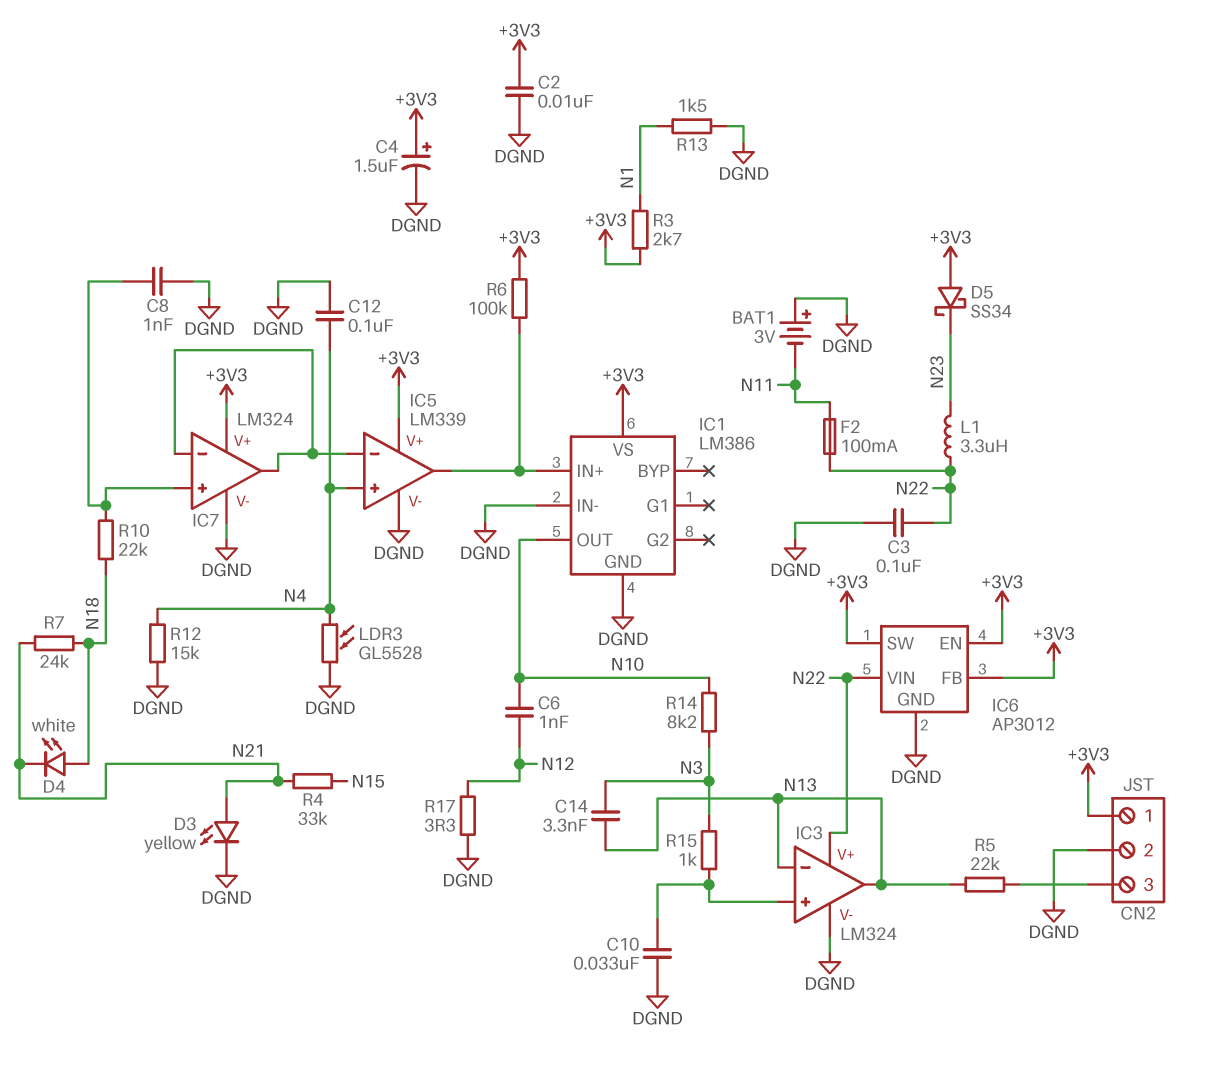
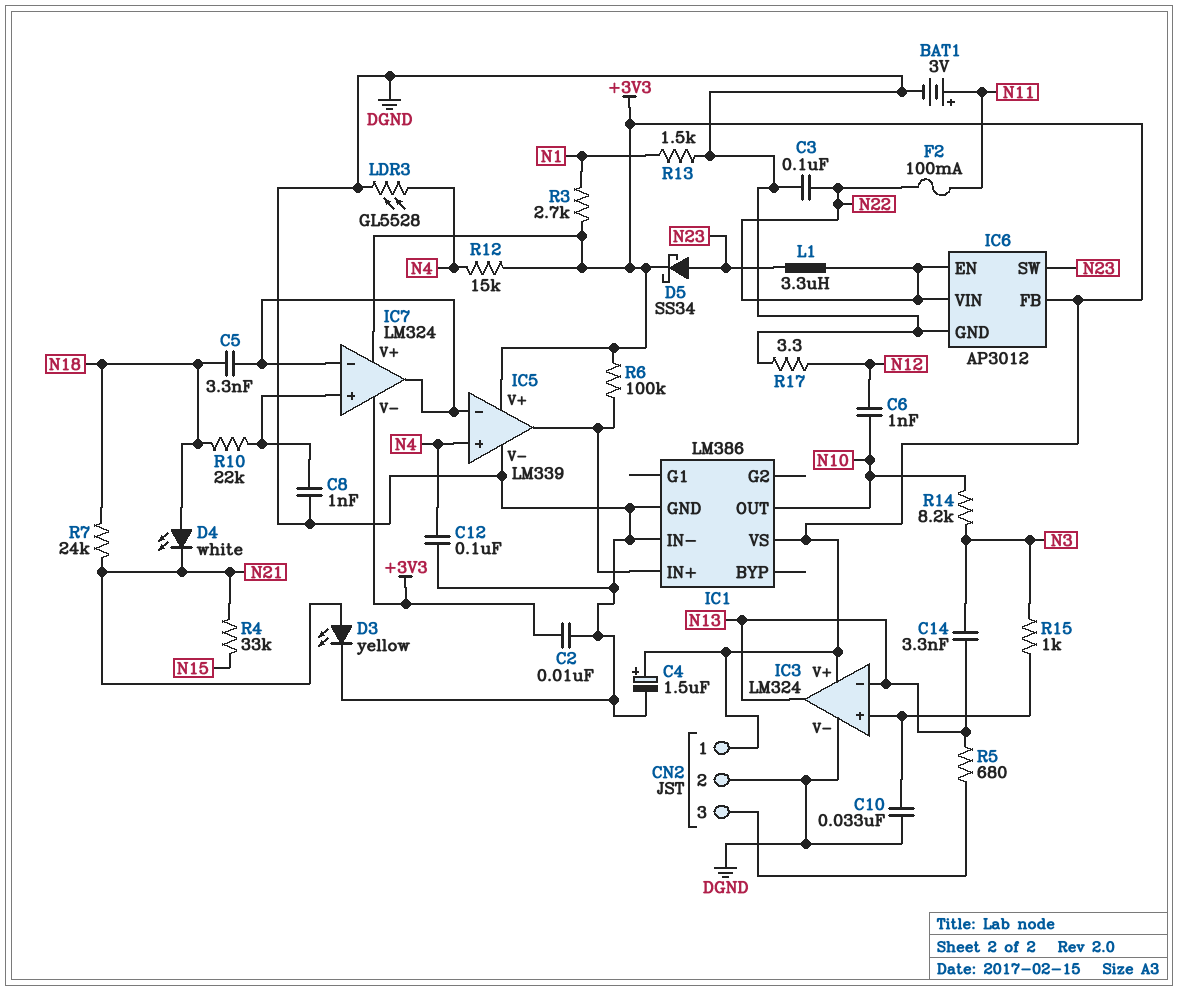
BAT1: 3V (plus DGND, minus N11) -> 3V (plus N11, minus DGND)
C5: none -> 3.3nF (IC5/in-, N18)
D5: schottky SS34 (A +3V3, K N23) -> schottky SS34 (A N23, K +3V3)
IC3 pin V+: N22 -> +3V3
IC6 pin EN: +3V3 -> N22
IC6 pin SW: +3V3 -> N23
IC7 pin V-: DGND -> +3V3
R5: 22k (CN2/3, N13) -> 680 (CN2/3, N13)
R12: 15k (DGND, N4) -> 15k (+3V3, N4)

